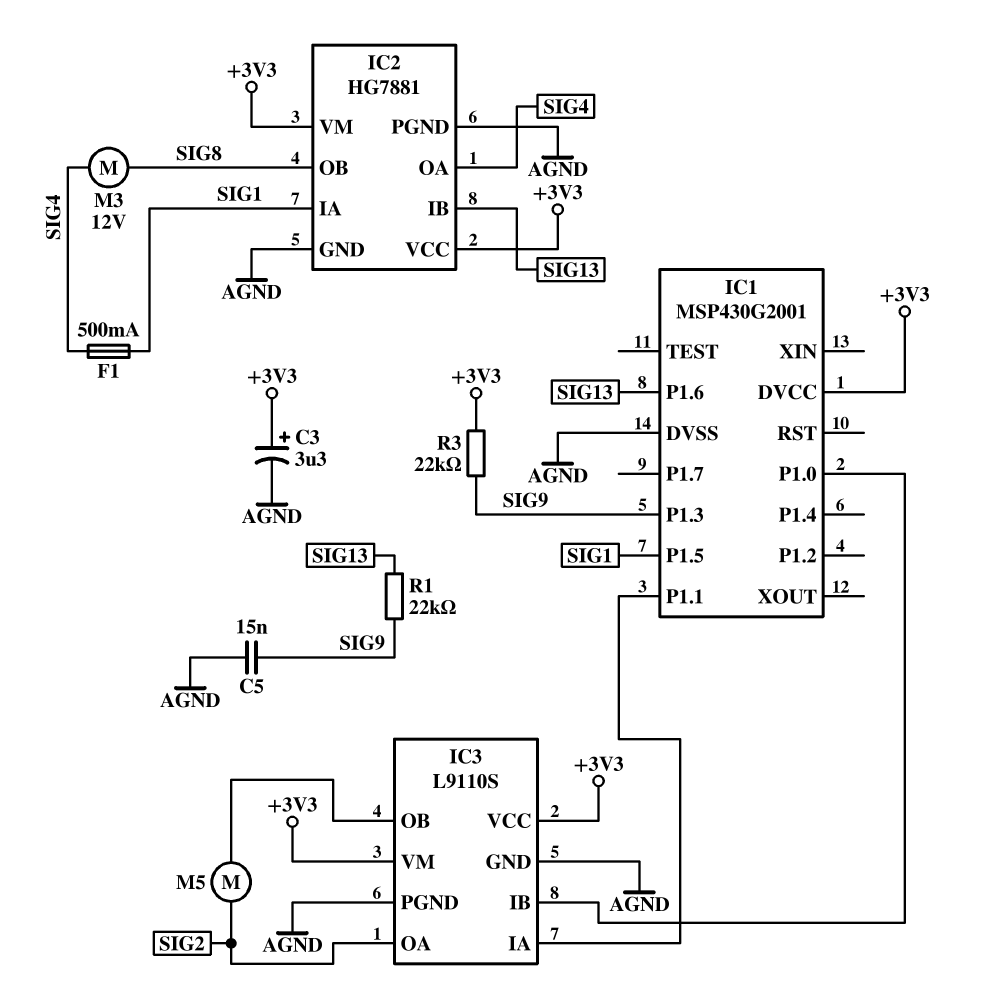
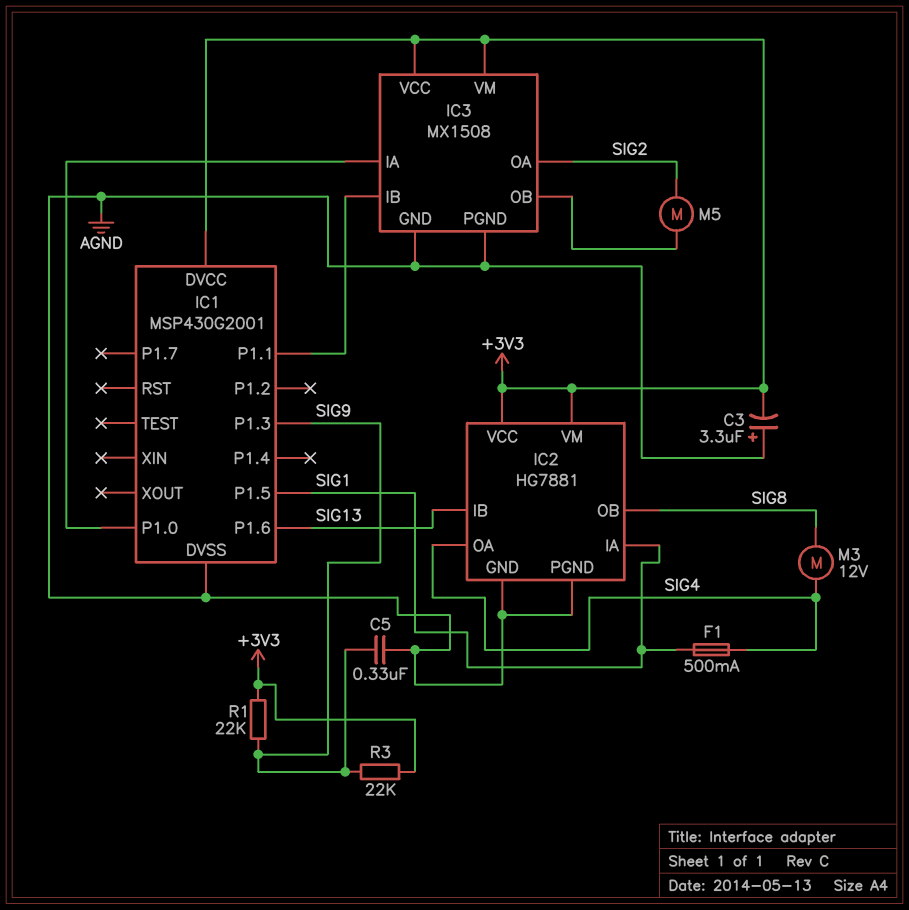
C3: 3.3uF (plus +3V3, minus AGND) -> 3.3uF (plus AGND, minus +3V3)
C5: 15nF (AGND, SIG9) -> 330nF (AGND, SIG9)
IC3: L9110S -> MX1508
IC3 pin IA: IC1/P1.1 -> IC1/P1.0
IC3 pin IB: IC1/P1.0 -> IC1/P1.1
R1: 22k (SIG9, SIG13) -> 22k (+3V3, SIG9)

